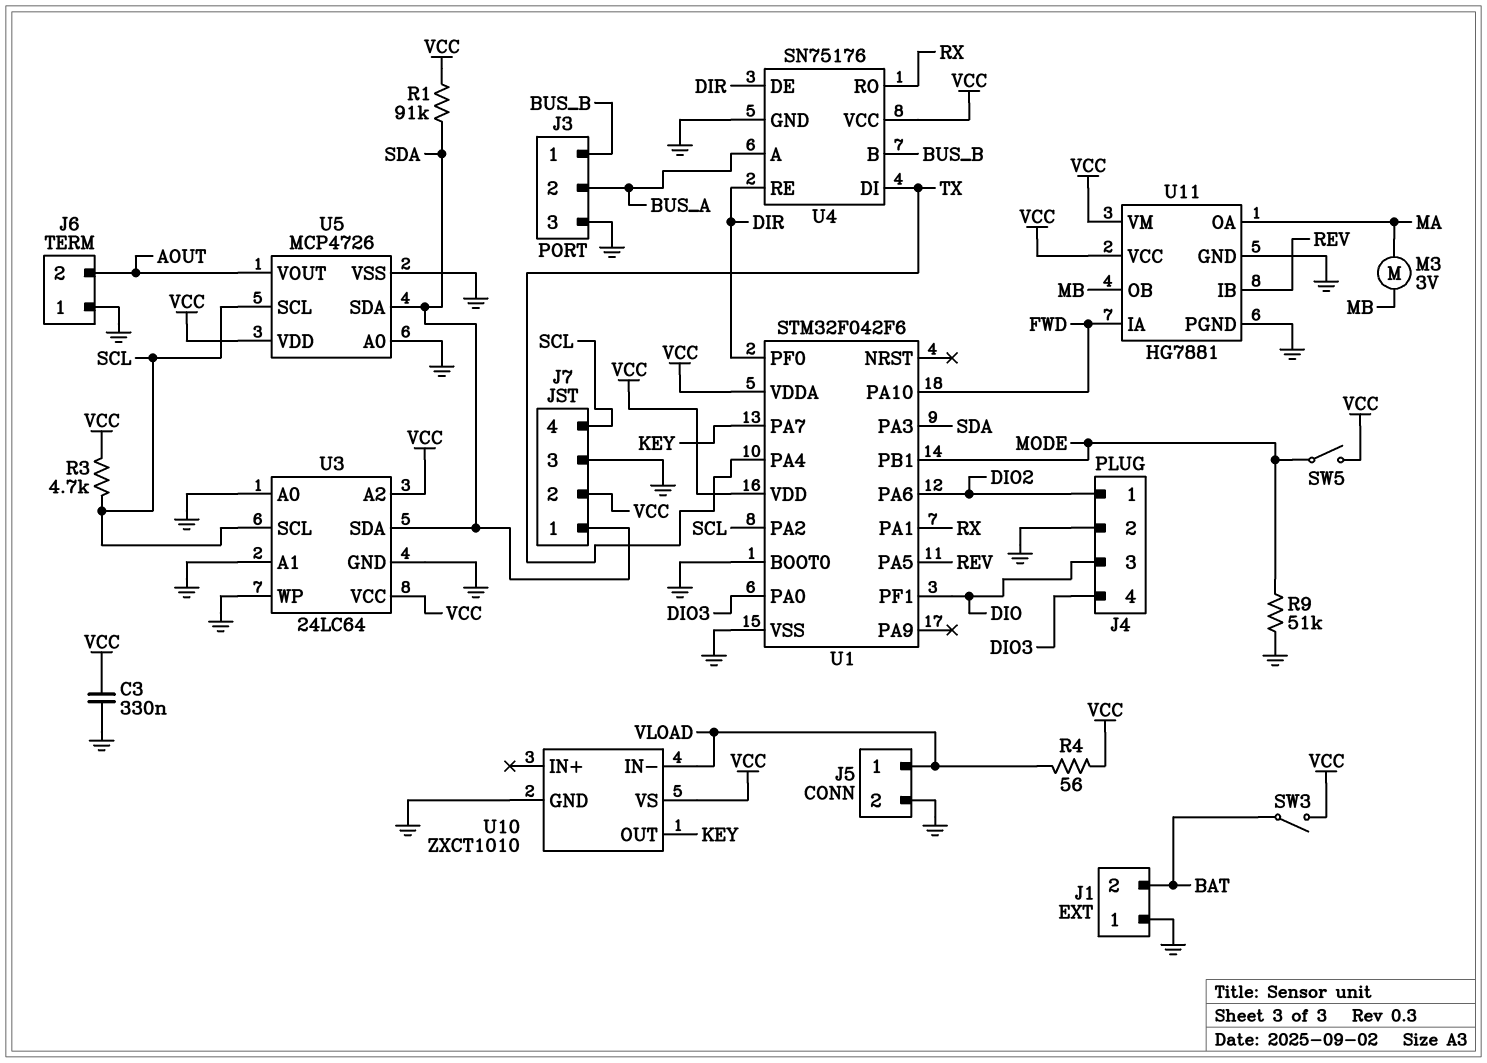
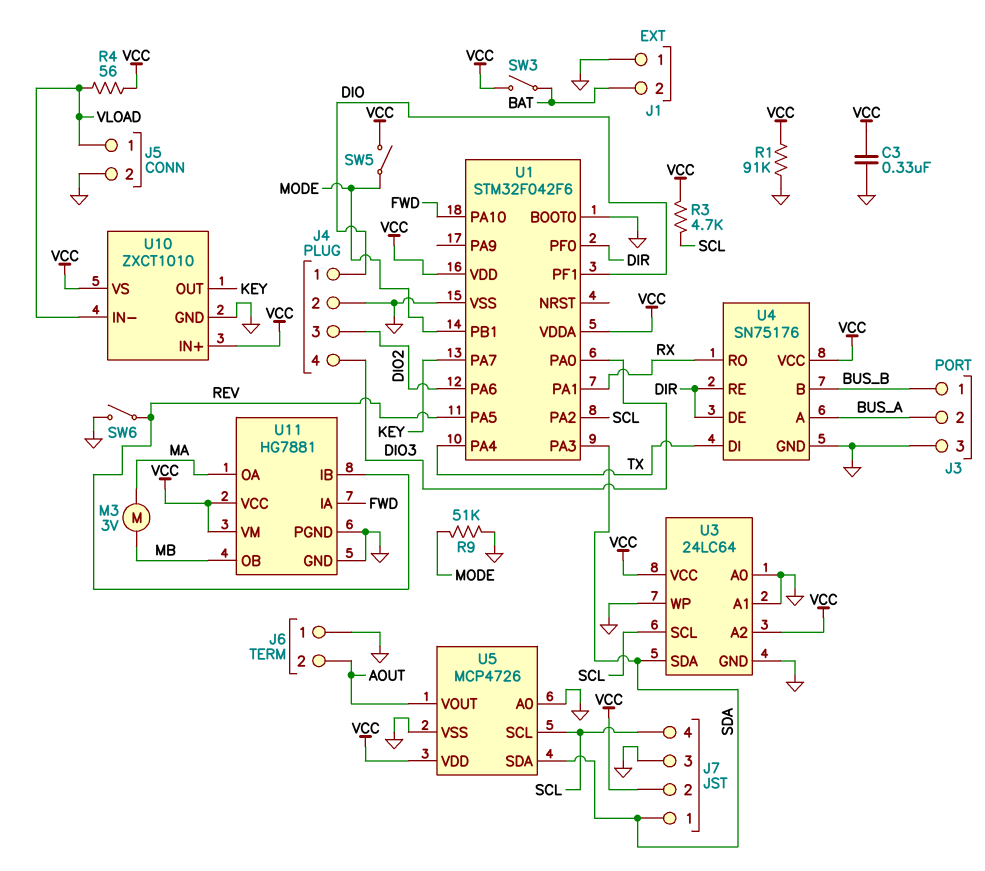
J4 pin 1: DIO2 -> DIO
J4 pin 3: DIO -> DIO2
R1: 91k (SDA, VCC) -> 91k (GND, VCC)
SW6: none -> switch (GND, REV)
U10 pin IN+: none -> VCC

